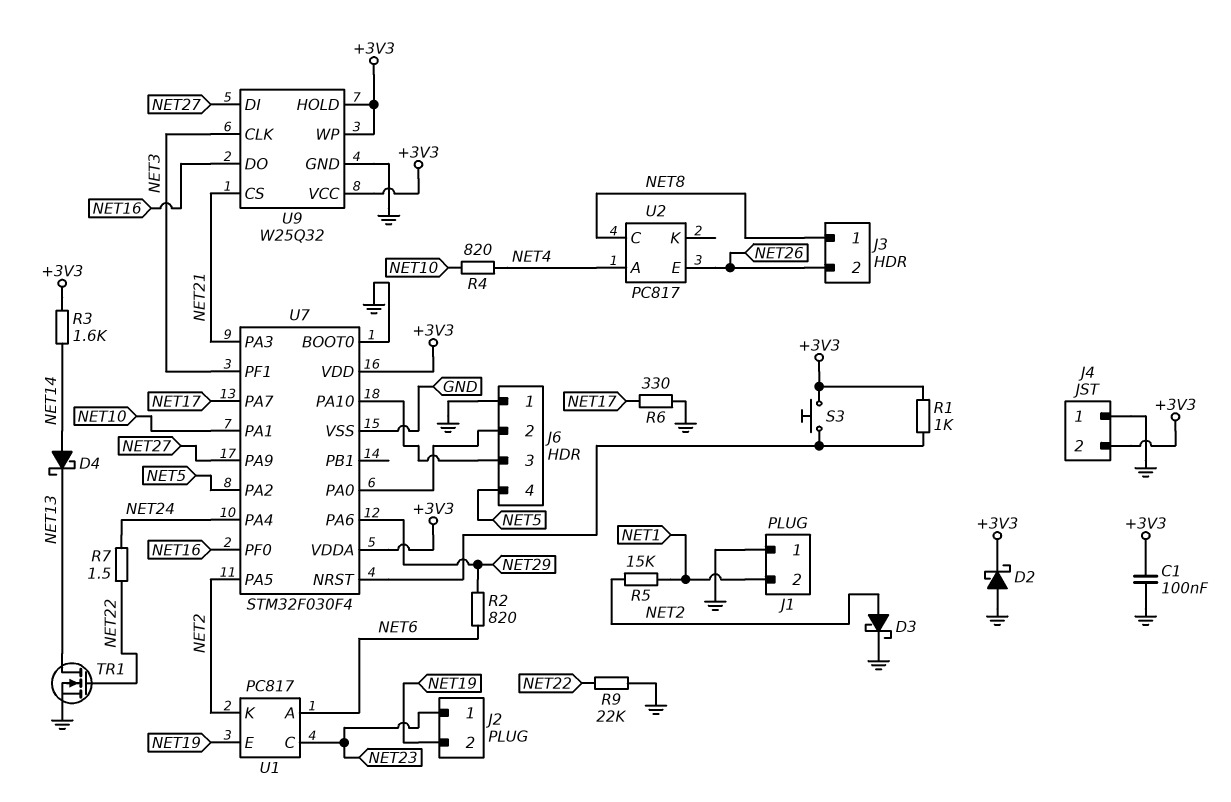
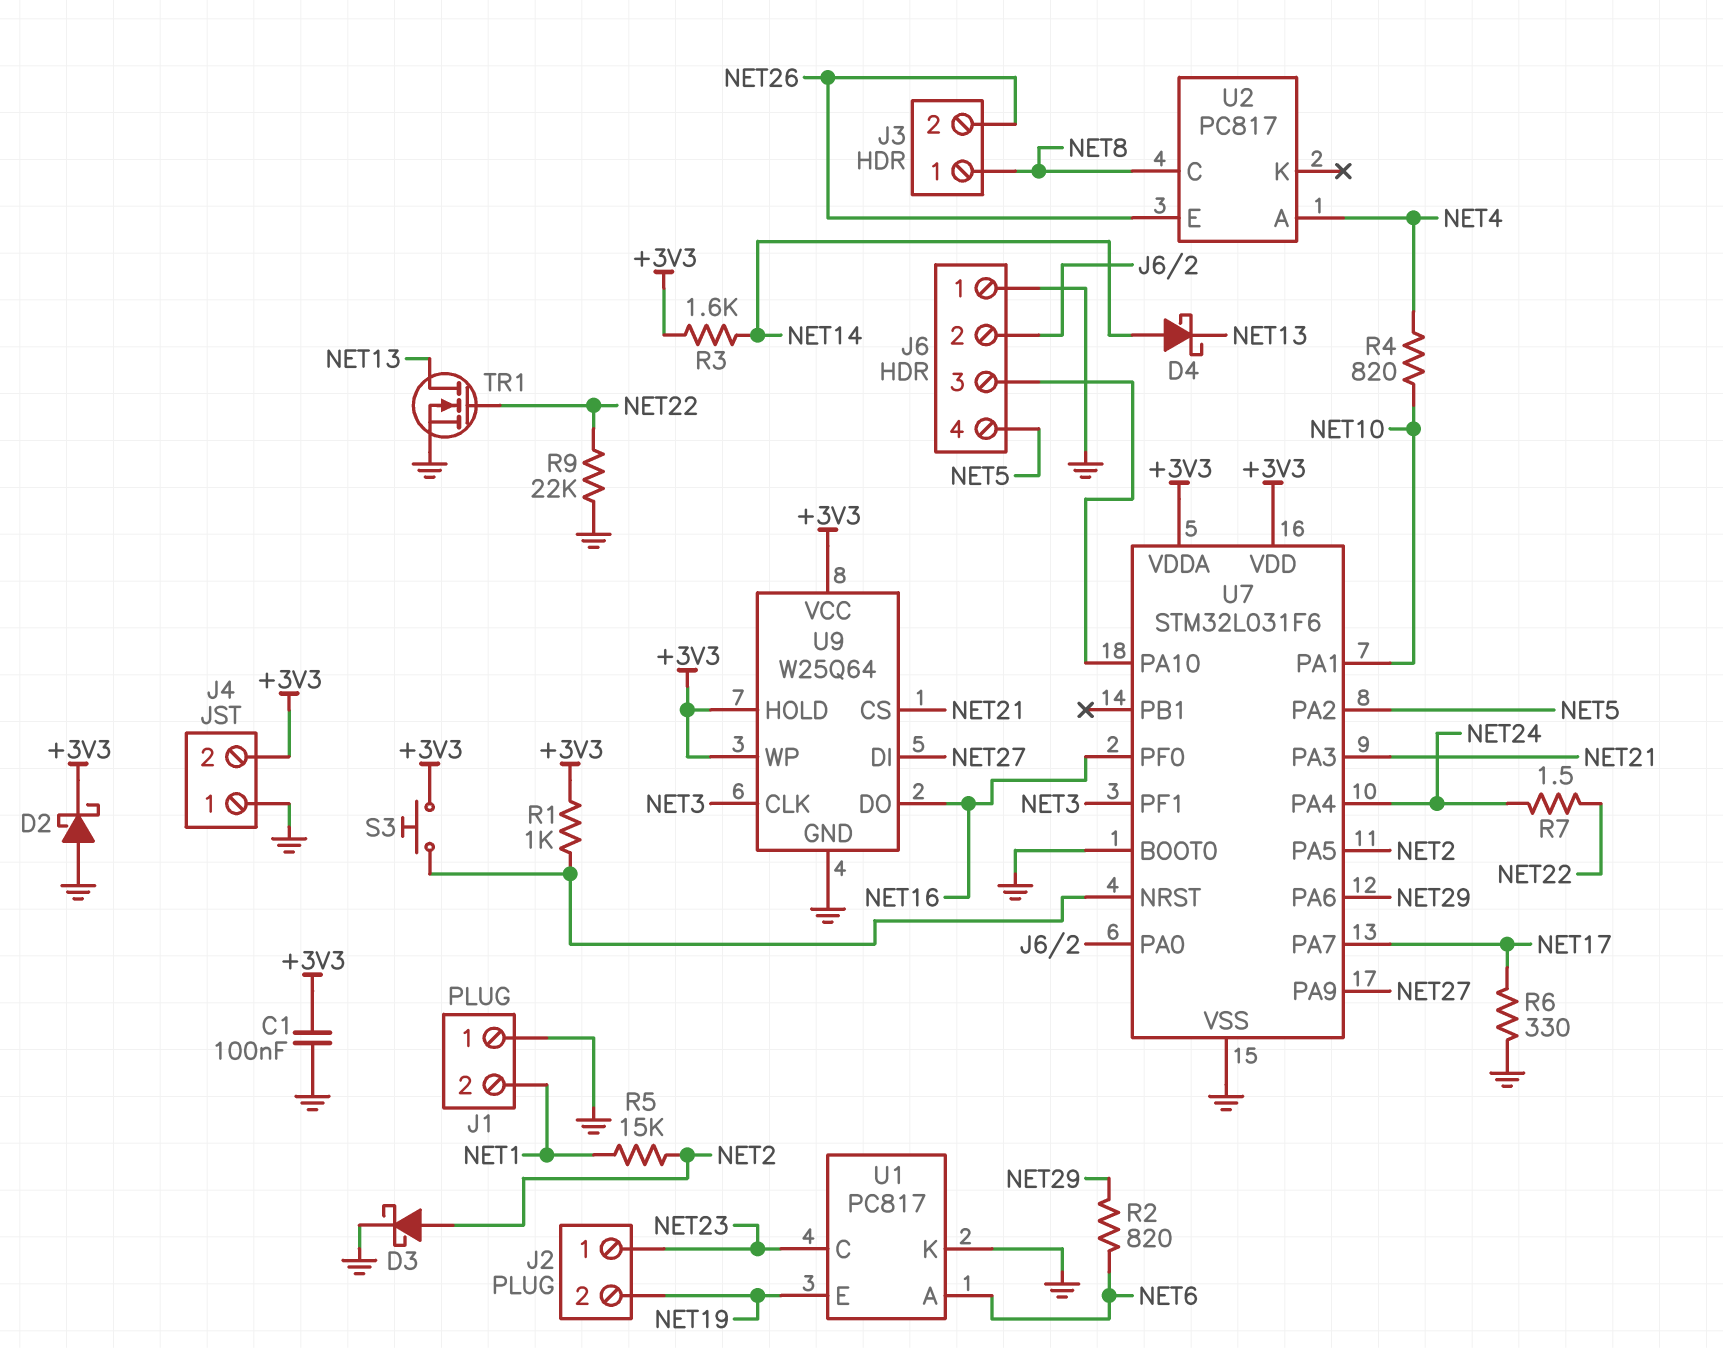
U1 pin K: NET2 -> GND
U7: STM32F030F4 -> STM32L031F6
U9: W25Q32 -> W25Q64

